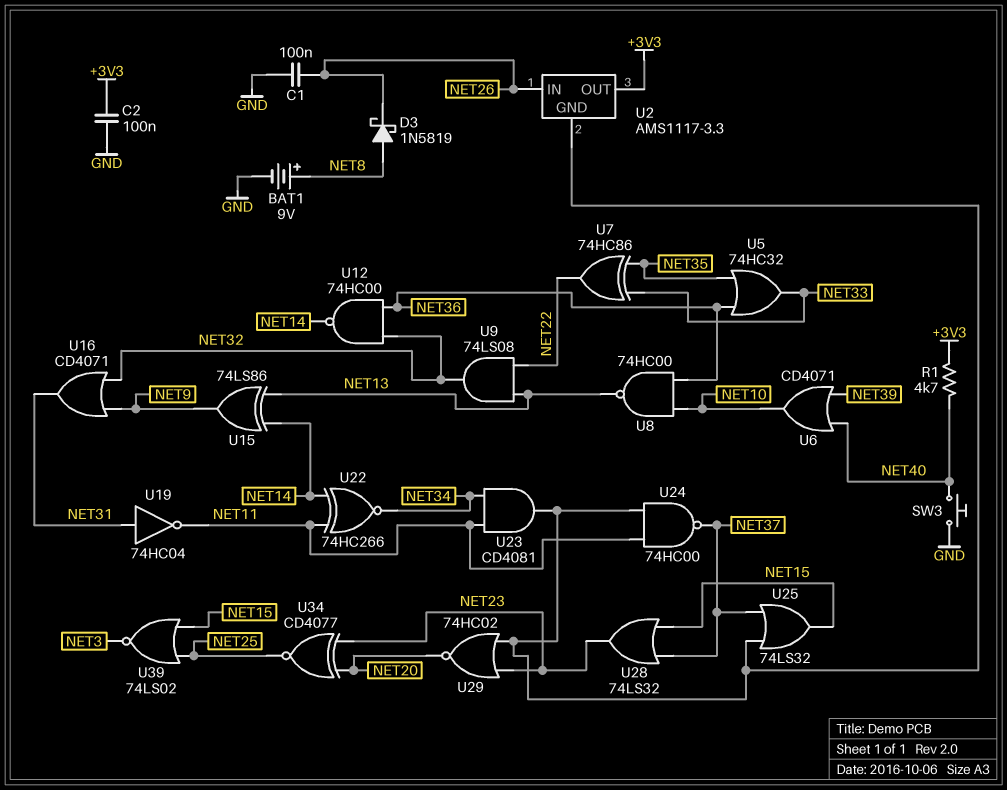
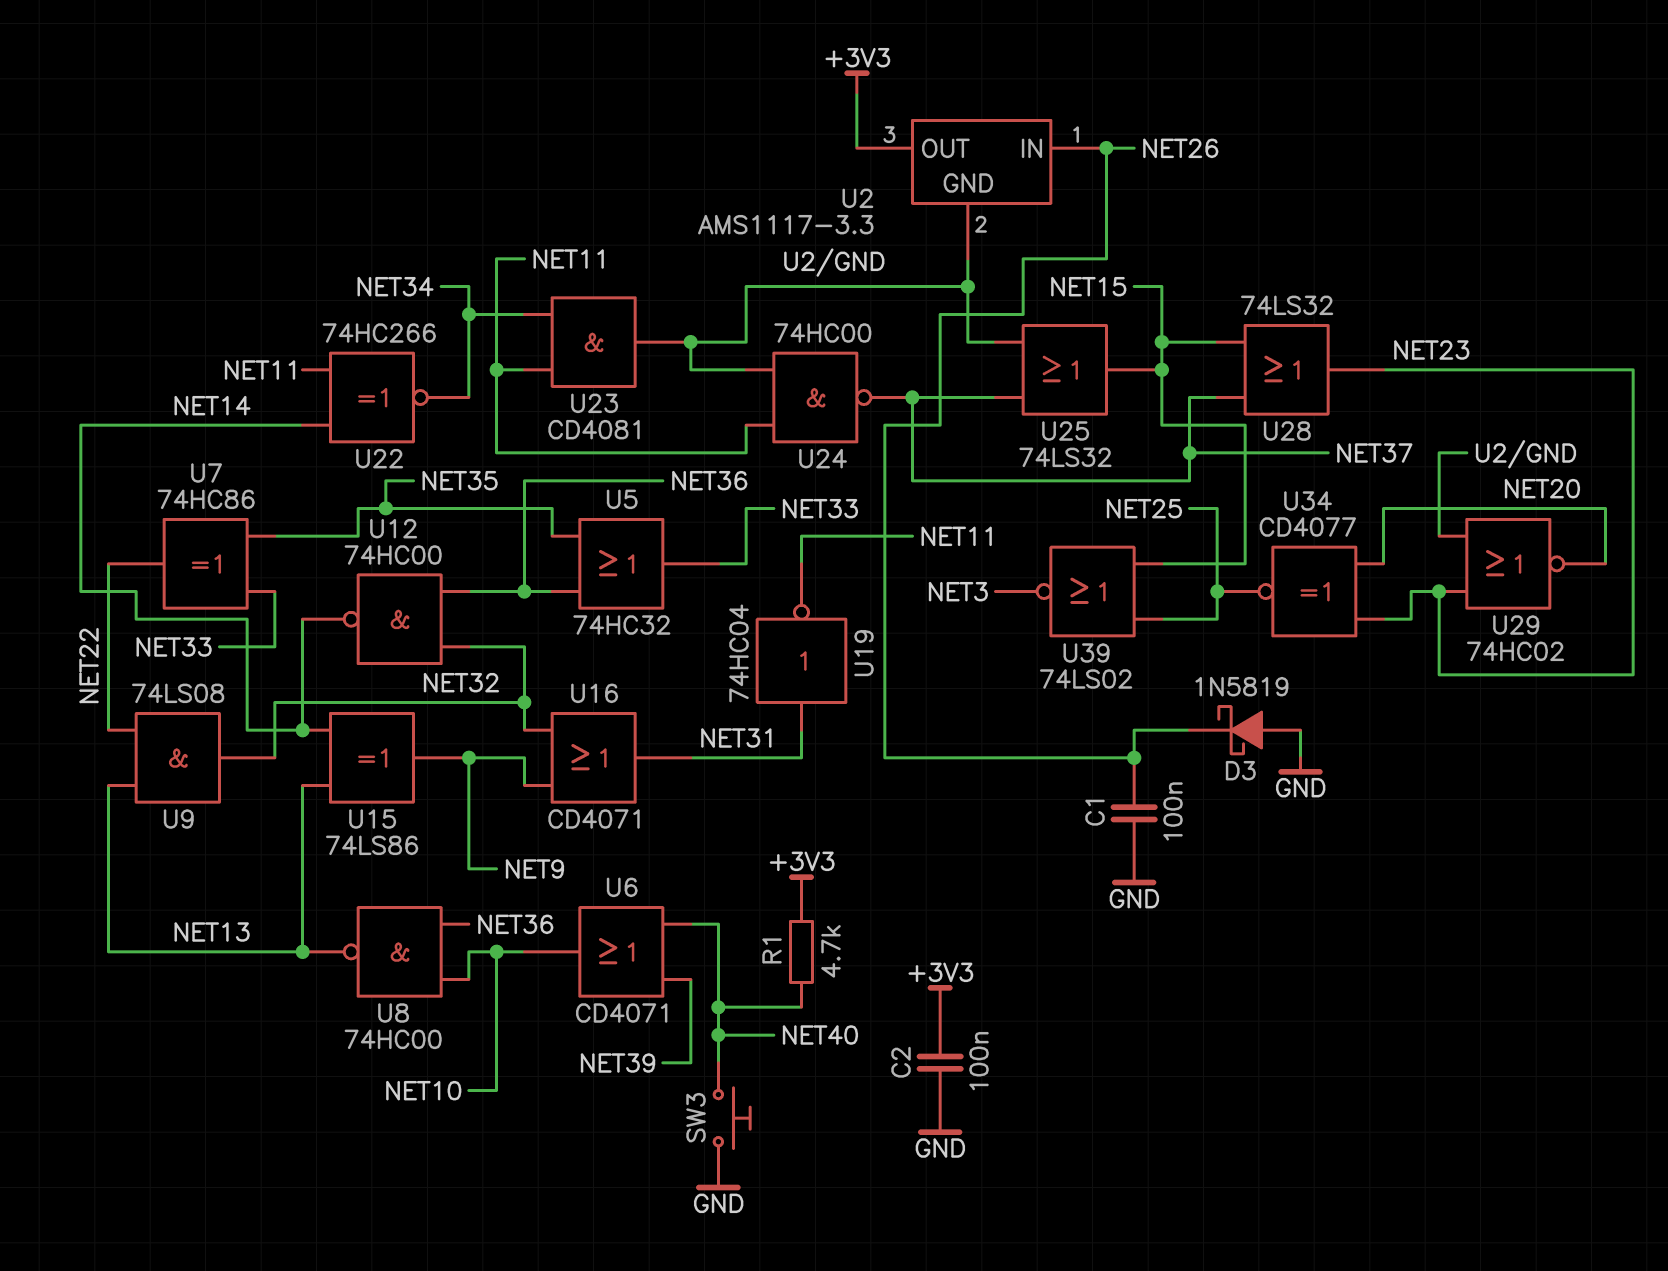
BAT1: 9V (plus NET8, minus GND) -> none
D3: schottky 1N5819 (A NET8, K NET26) -> schottky 1N5819 (A GND, K NET26)

